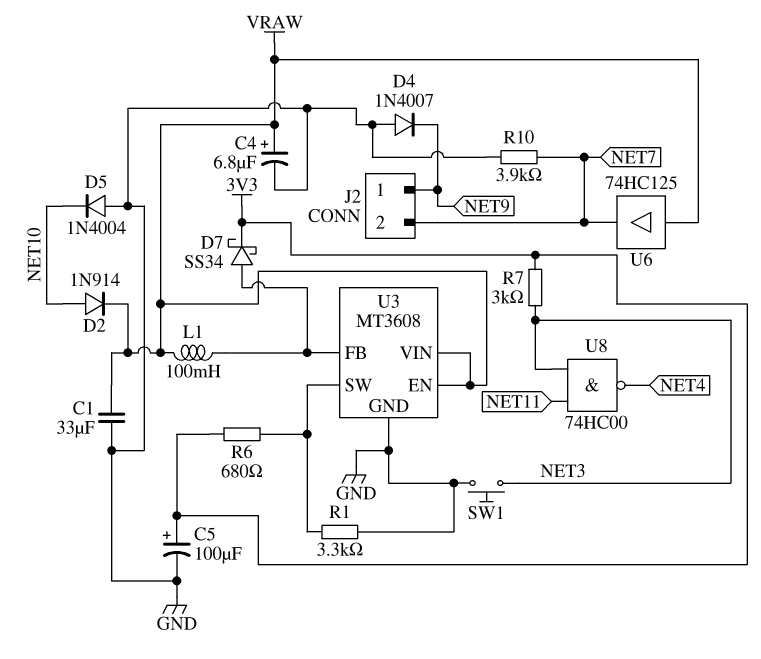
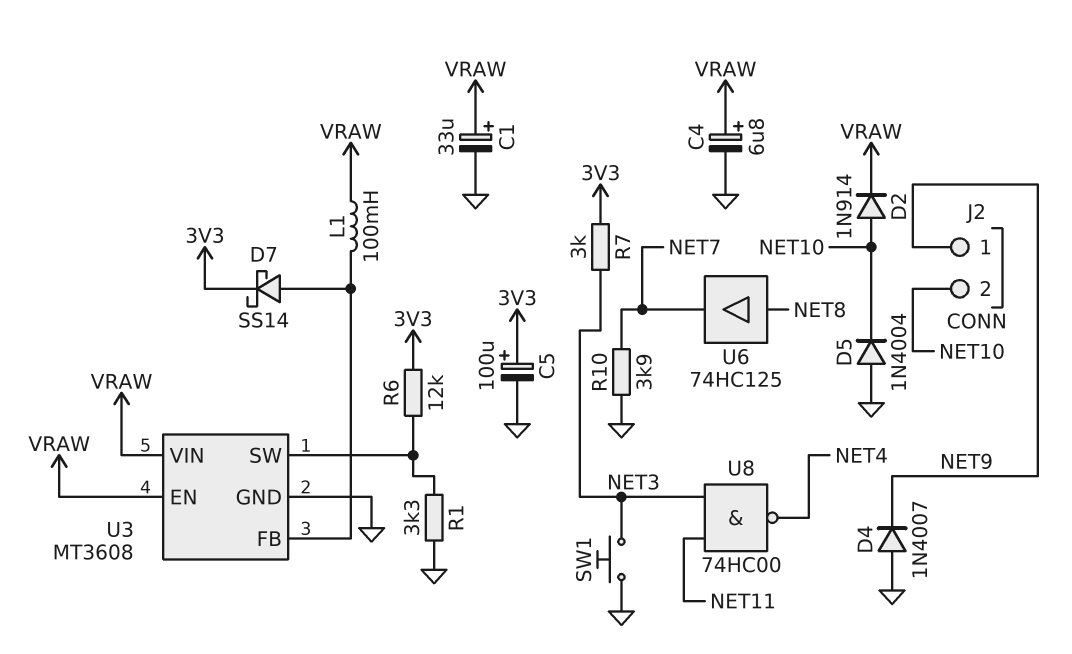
C1: 33uF (GND, VRAW) -> 33uF (plus VRAW, minus GND)
D7: schottky SS34 (A U3/FB, K 3V3) -> schottky SS14 (A U3/FB, K 3V3)
J2 pin 2: NET7 -> NET10
R6: 680 (3V3, U3/SW) -> 12k (3V3, U3/SW)
U6: buffer 74HC125 (in VRAW, out NET7) -> buffer 74HC125 (in NET8, out NET7)

